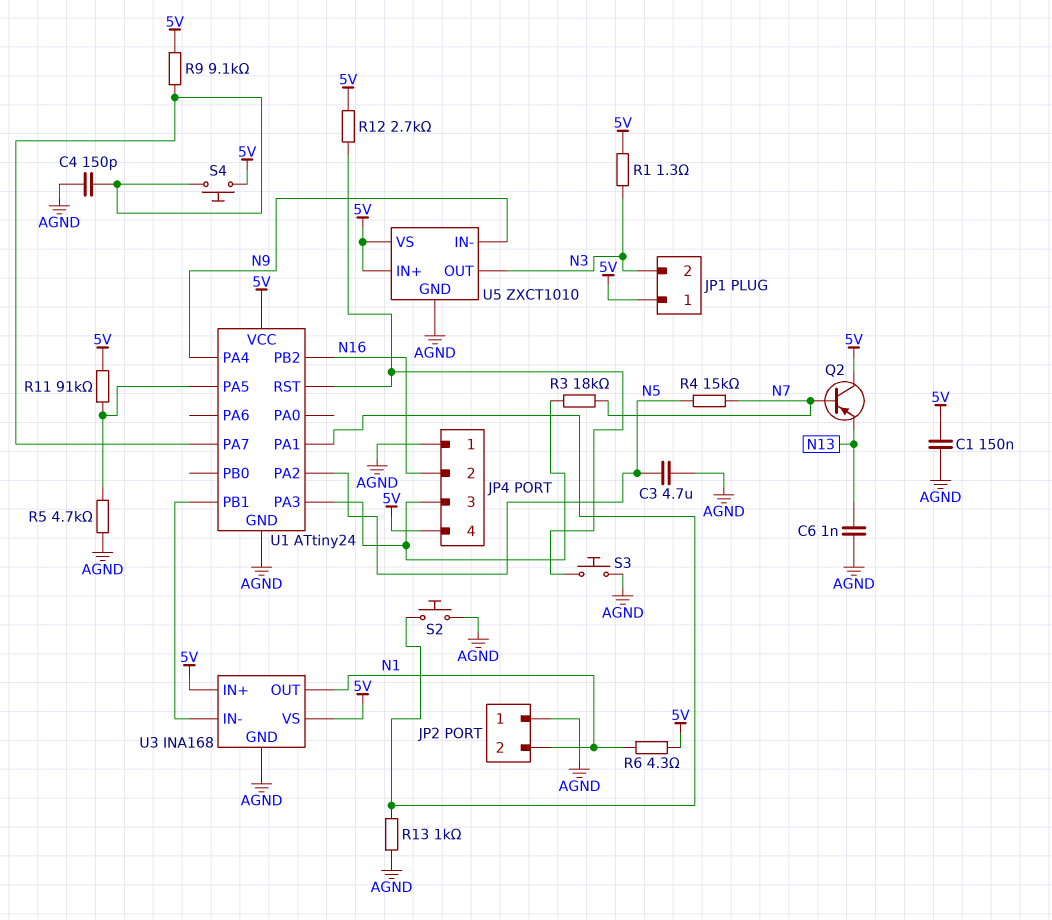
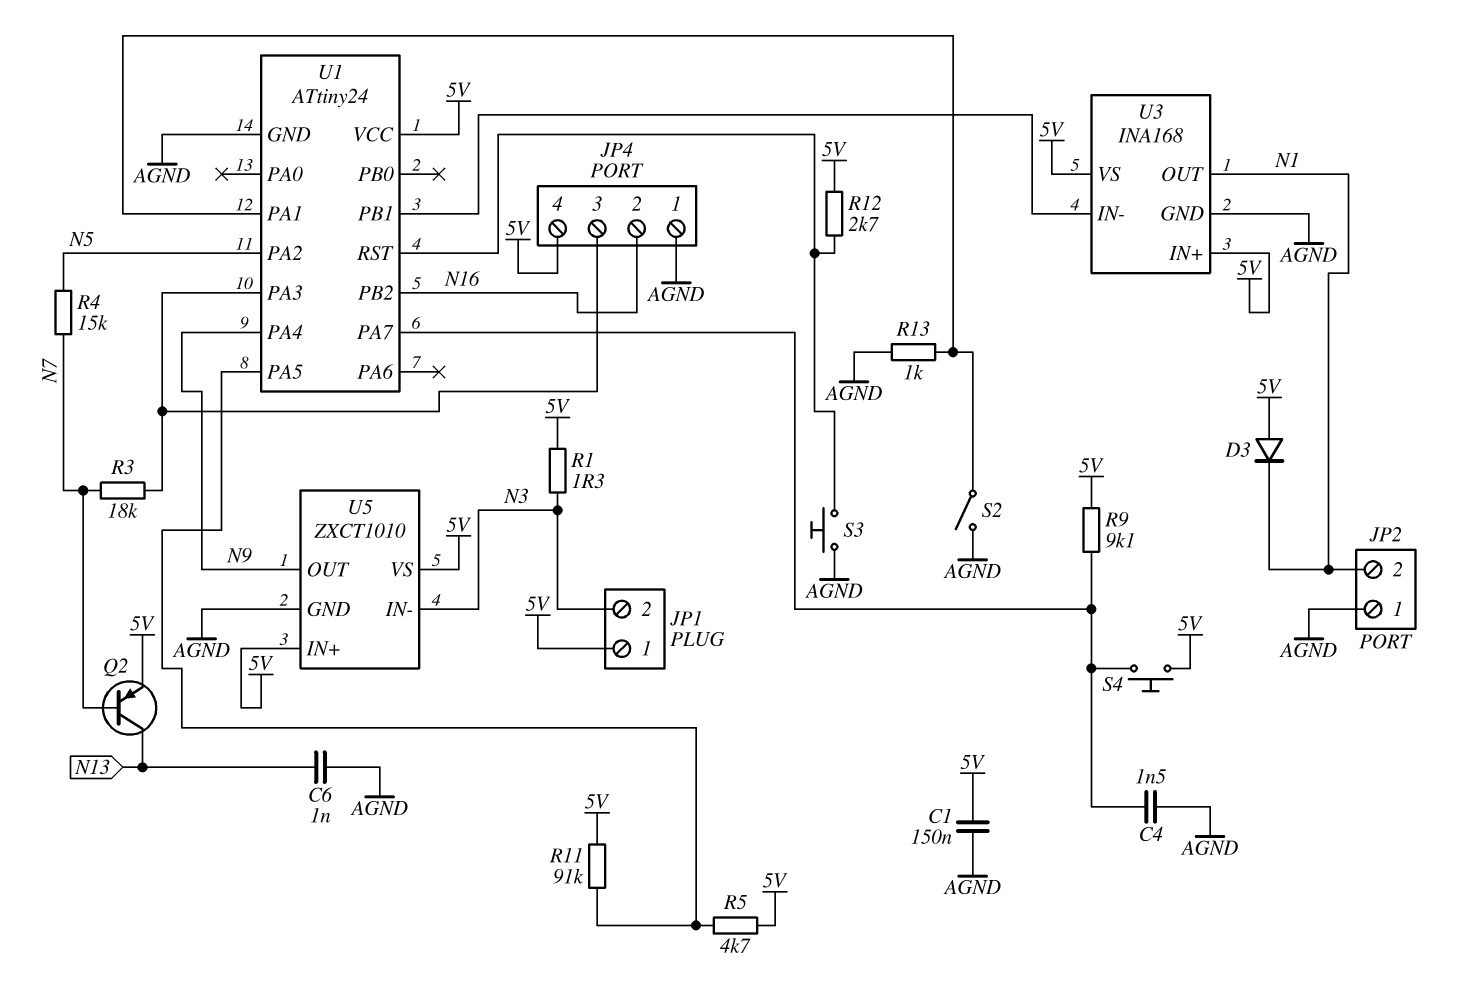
C3: 4.7uF (AGND, N5) -> none
C4: 150pF (AGND, U1/PA7) -> 1.5nF (AGND, U1/PA7)
D3: none -> diode (A 5V, K N1)
Q2: PNP (B N7, C 5V, E N13) -> PNP (B N7, C N13, E 5V)
R5: 4.7k (AGND, U1/PA5) -> 4.7k (5V, U1/PA5)
R6: 4.3 (5V, N1) -> none
S2: button (AGND, U1/PA1) -> switch (AGND, U1/PA1)
U5 pin IN-: N9 -> N3
U5 pin OUT: N3 -> N9

